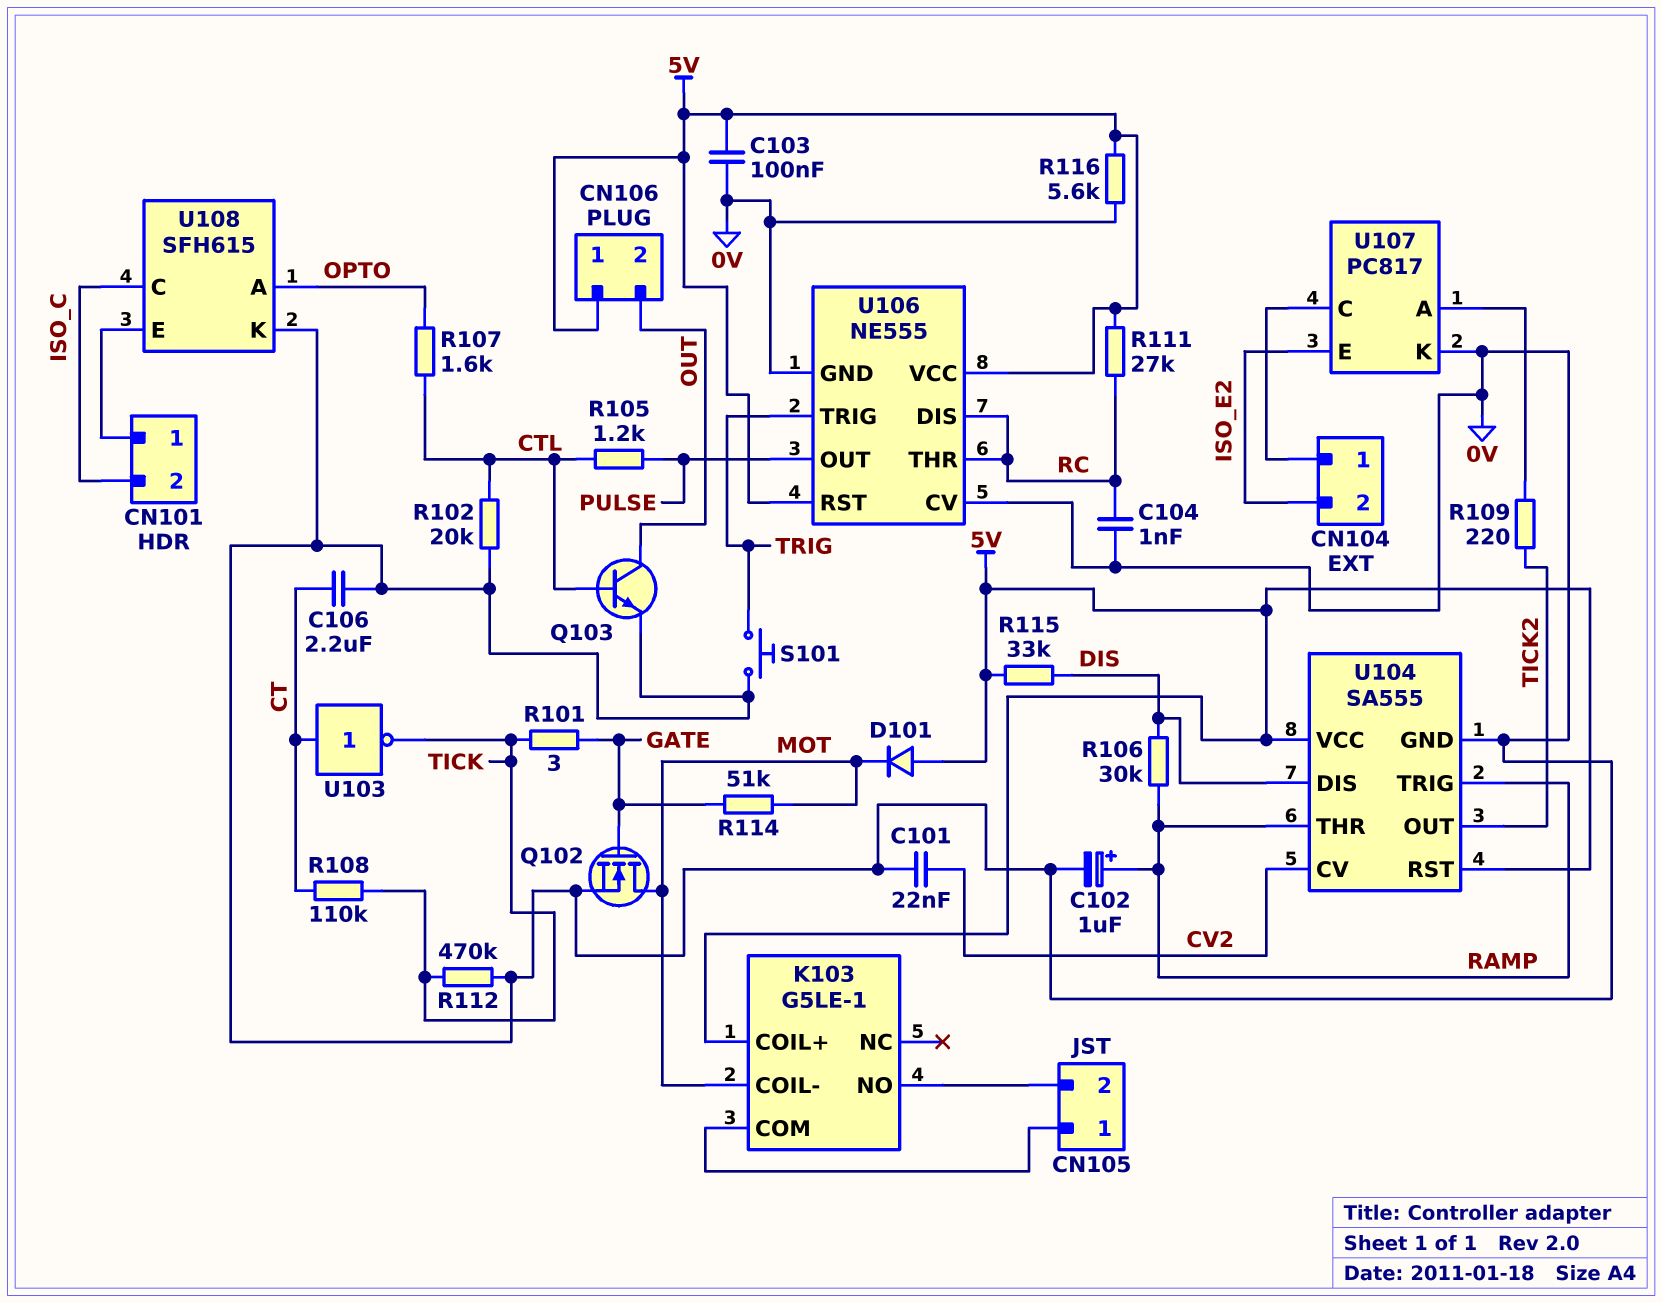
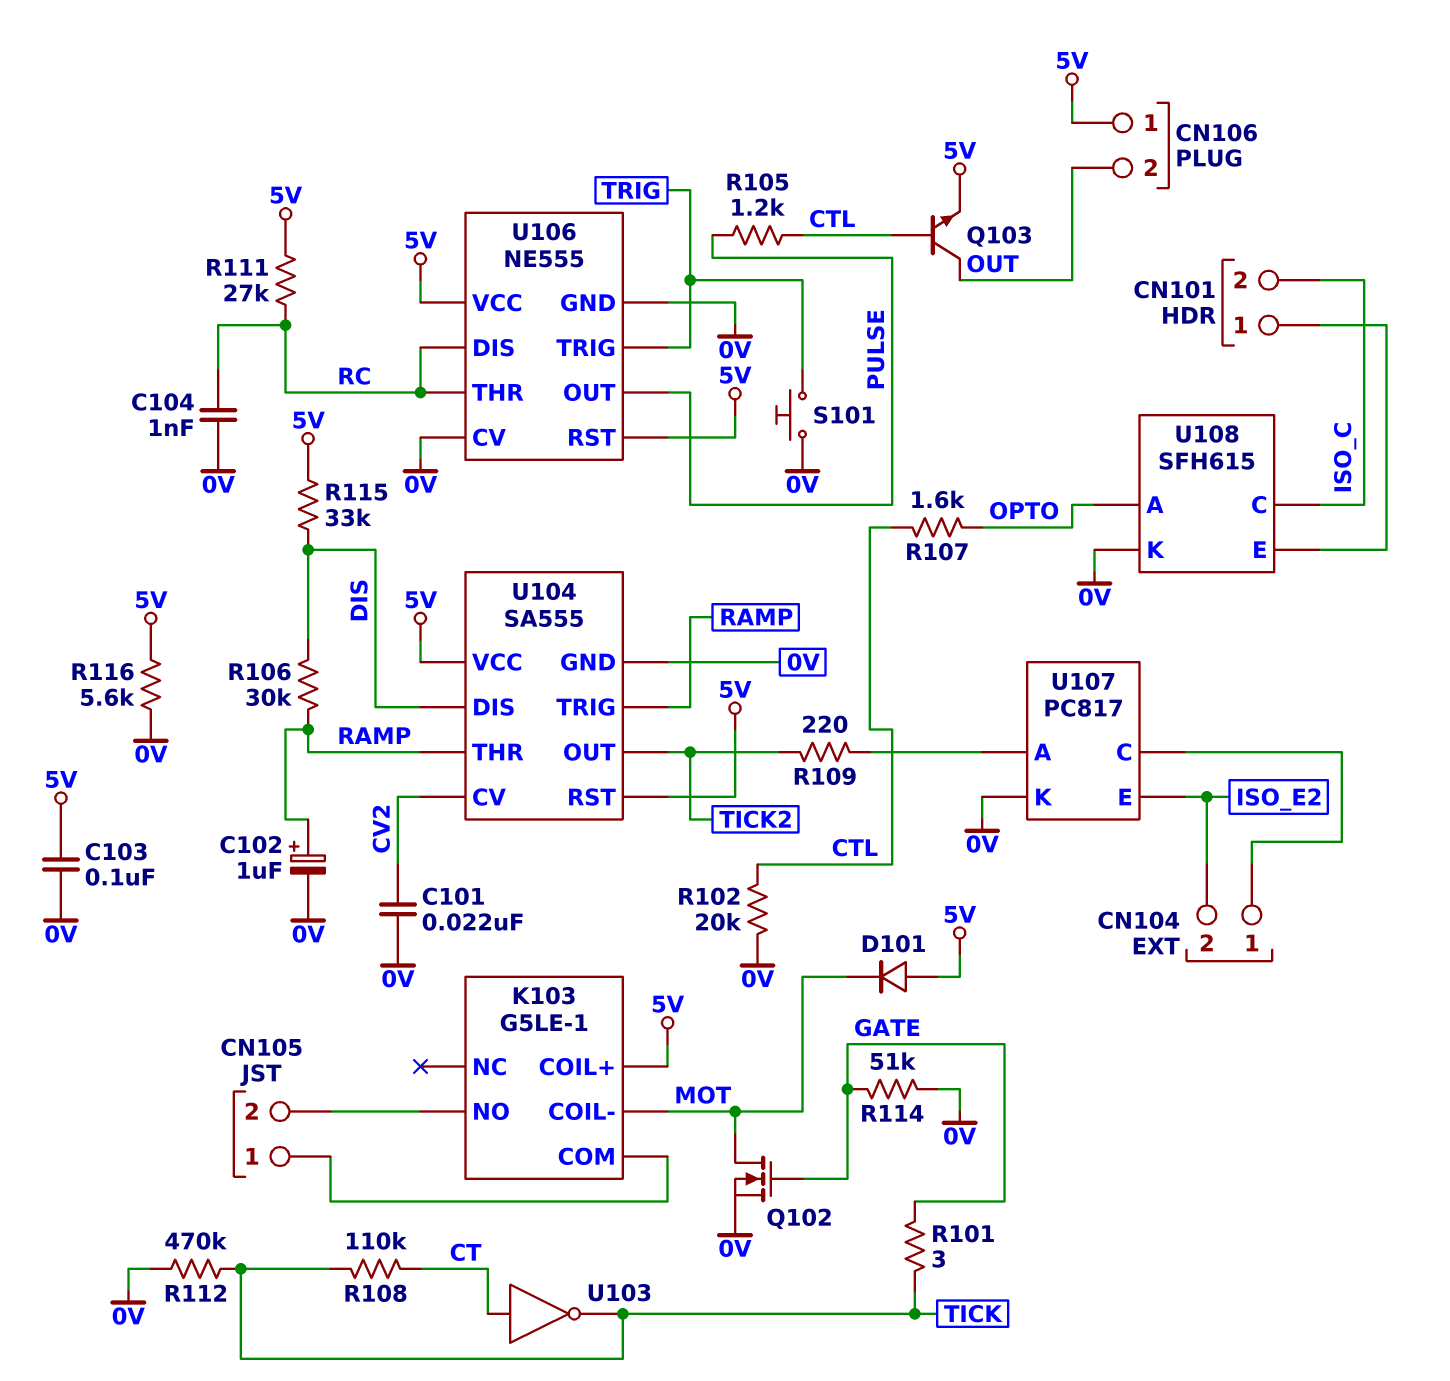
C106: 2.2uF (0V, CT) -> none
Q103: NPN (B CTL, C OUT, E 0V) -> NPN (B CTL, C OUT, E 5V)
R114: 51k (GATE, MOT) -> 51k (0V, GATE)

